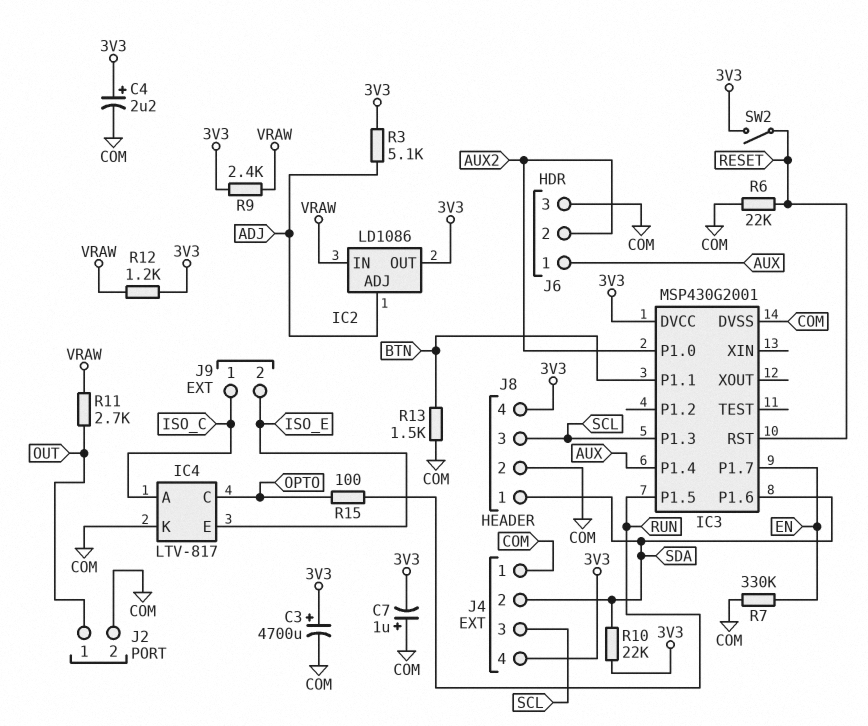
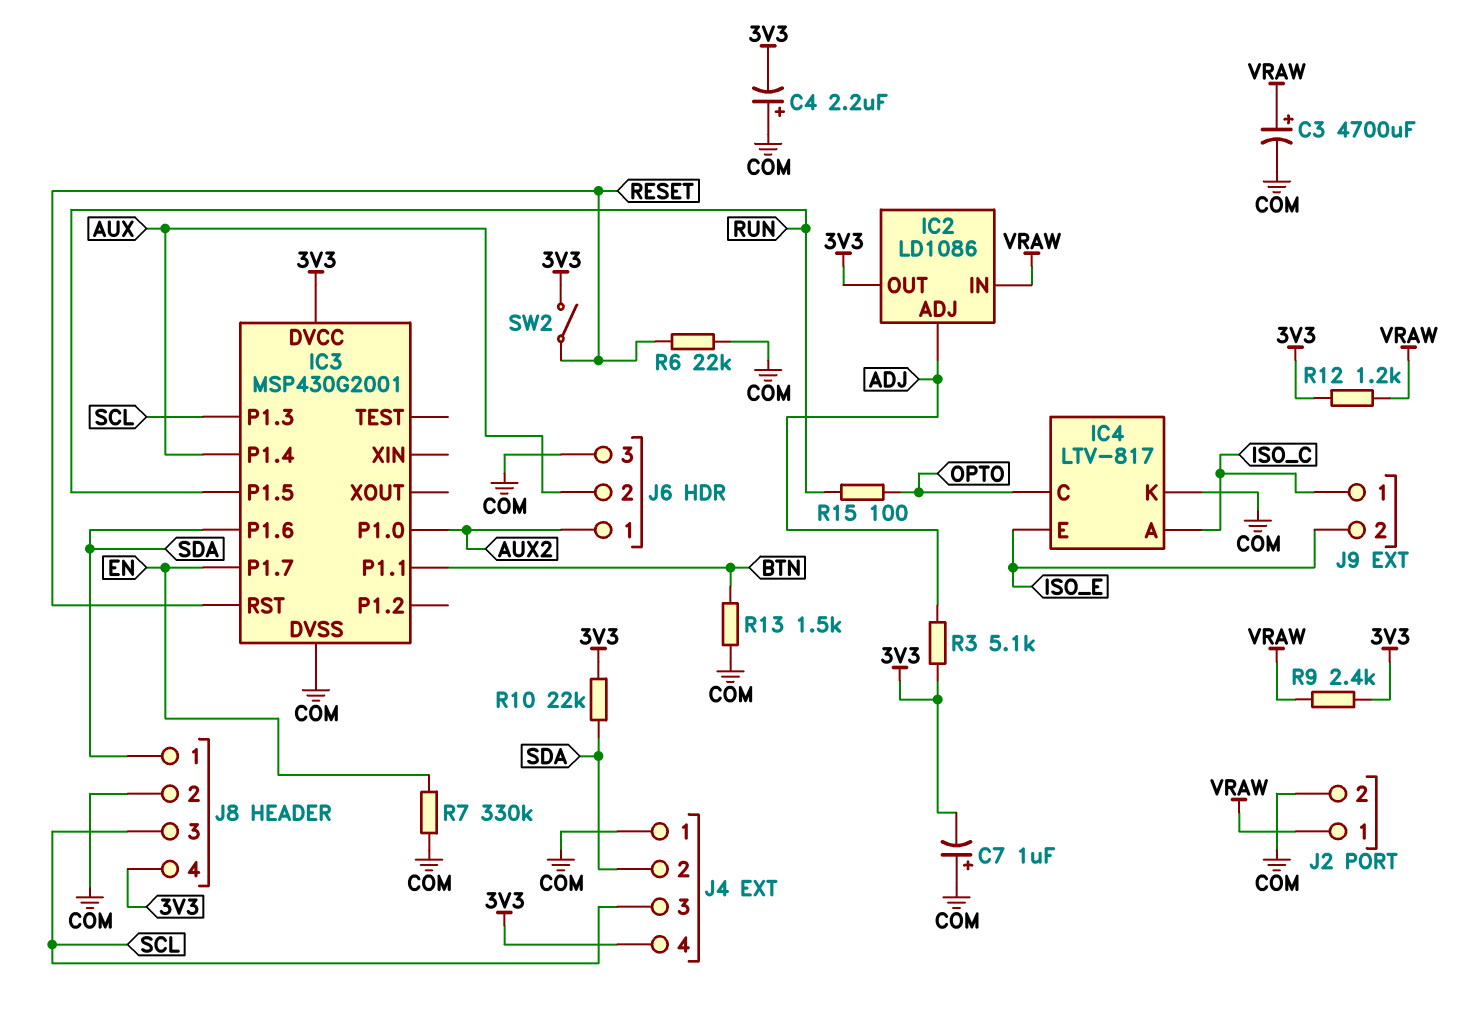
C3: 4700uF (plus 3V3, minus COM) -> 4700uF (plus VRAW, minus COM)
C4: 2.2uF (plus 3V3, minus COM) -> 2.2uF (plus COM, minus 3V3)
J2 pin 1: OUT -> VRAW
J6 pin 1: AUX -> AUX2
J6 pin 2: AUX2 -> AUX
R11: 2.7k (OUT, VRAW) -> none

